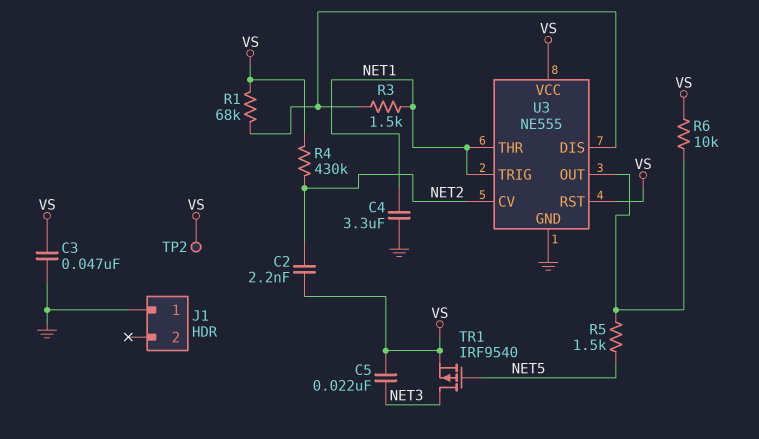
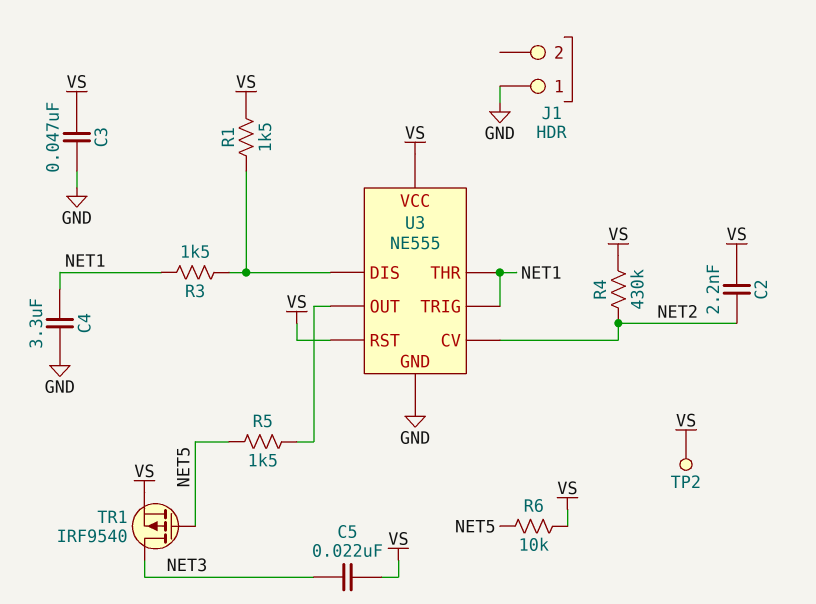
R1: 68k (U3/DIS, VS) -> 1.5k (U3/DIS, VS)
R6: 10k (U3/OUT, VS) -> 10k (NET5, VS)

